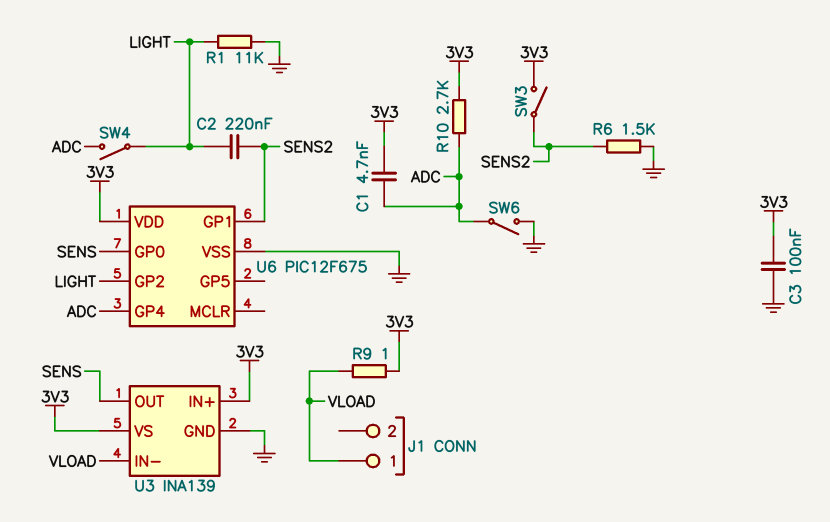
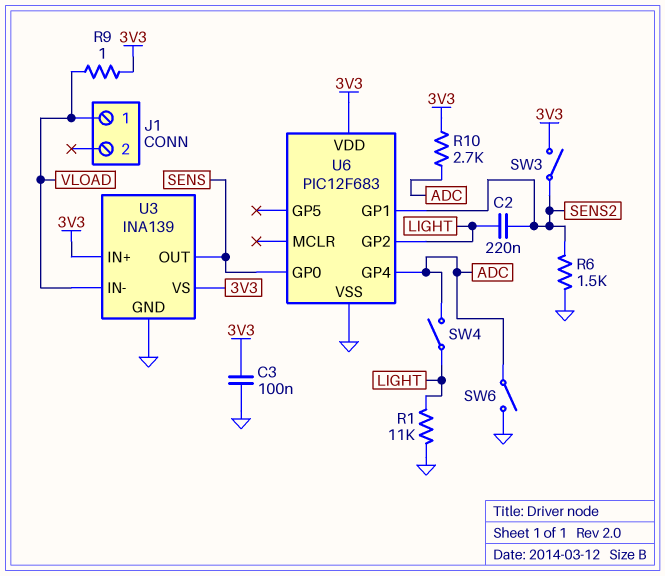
C1: 4.7nF (3V3, ADC) -> none
U6: PIC12F675 -> PIC12F683

